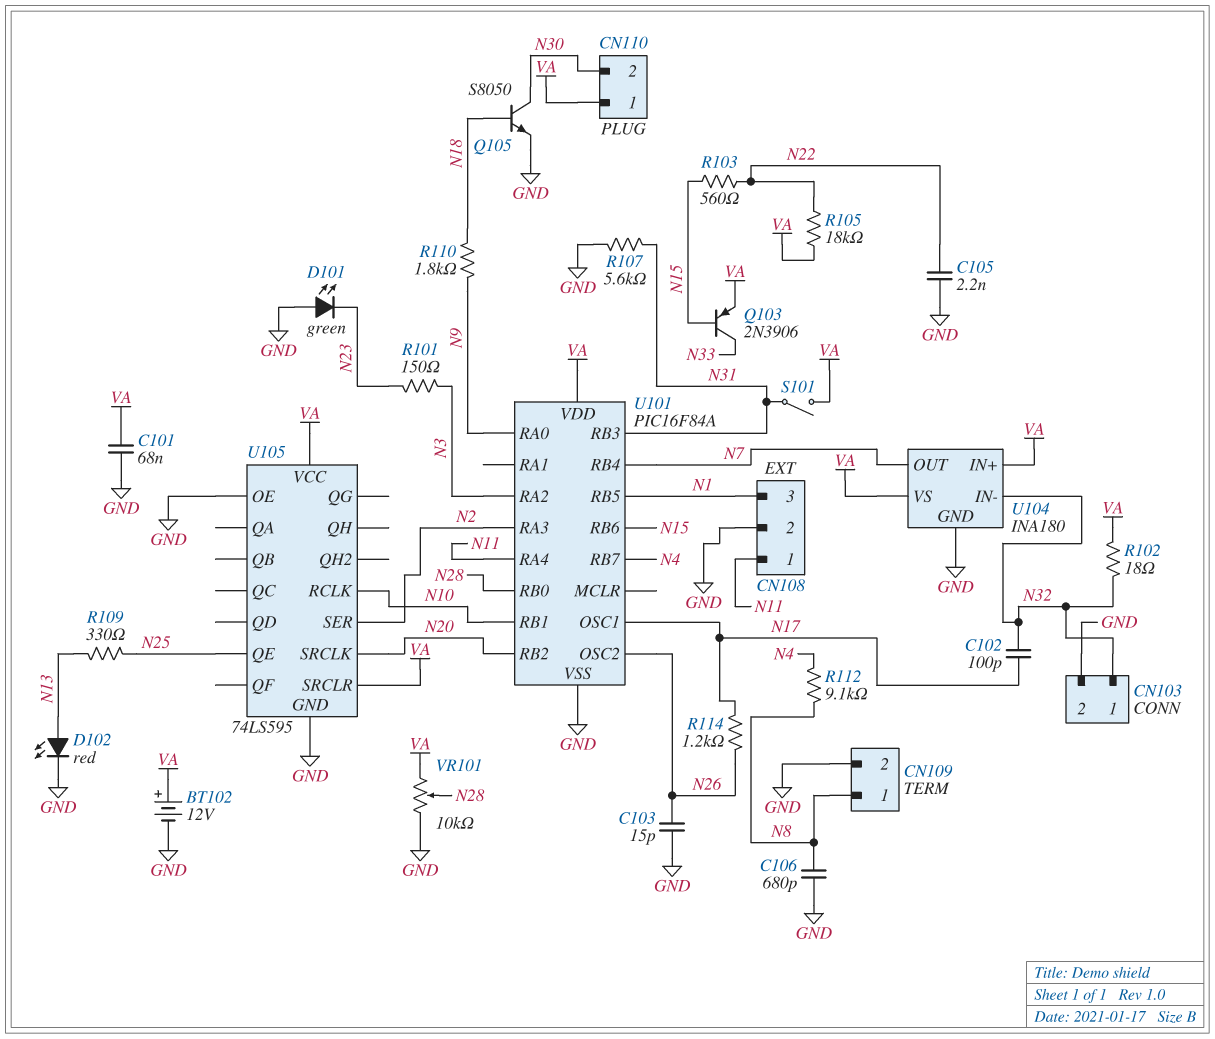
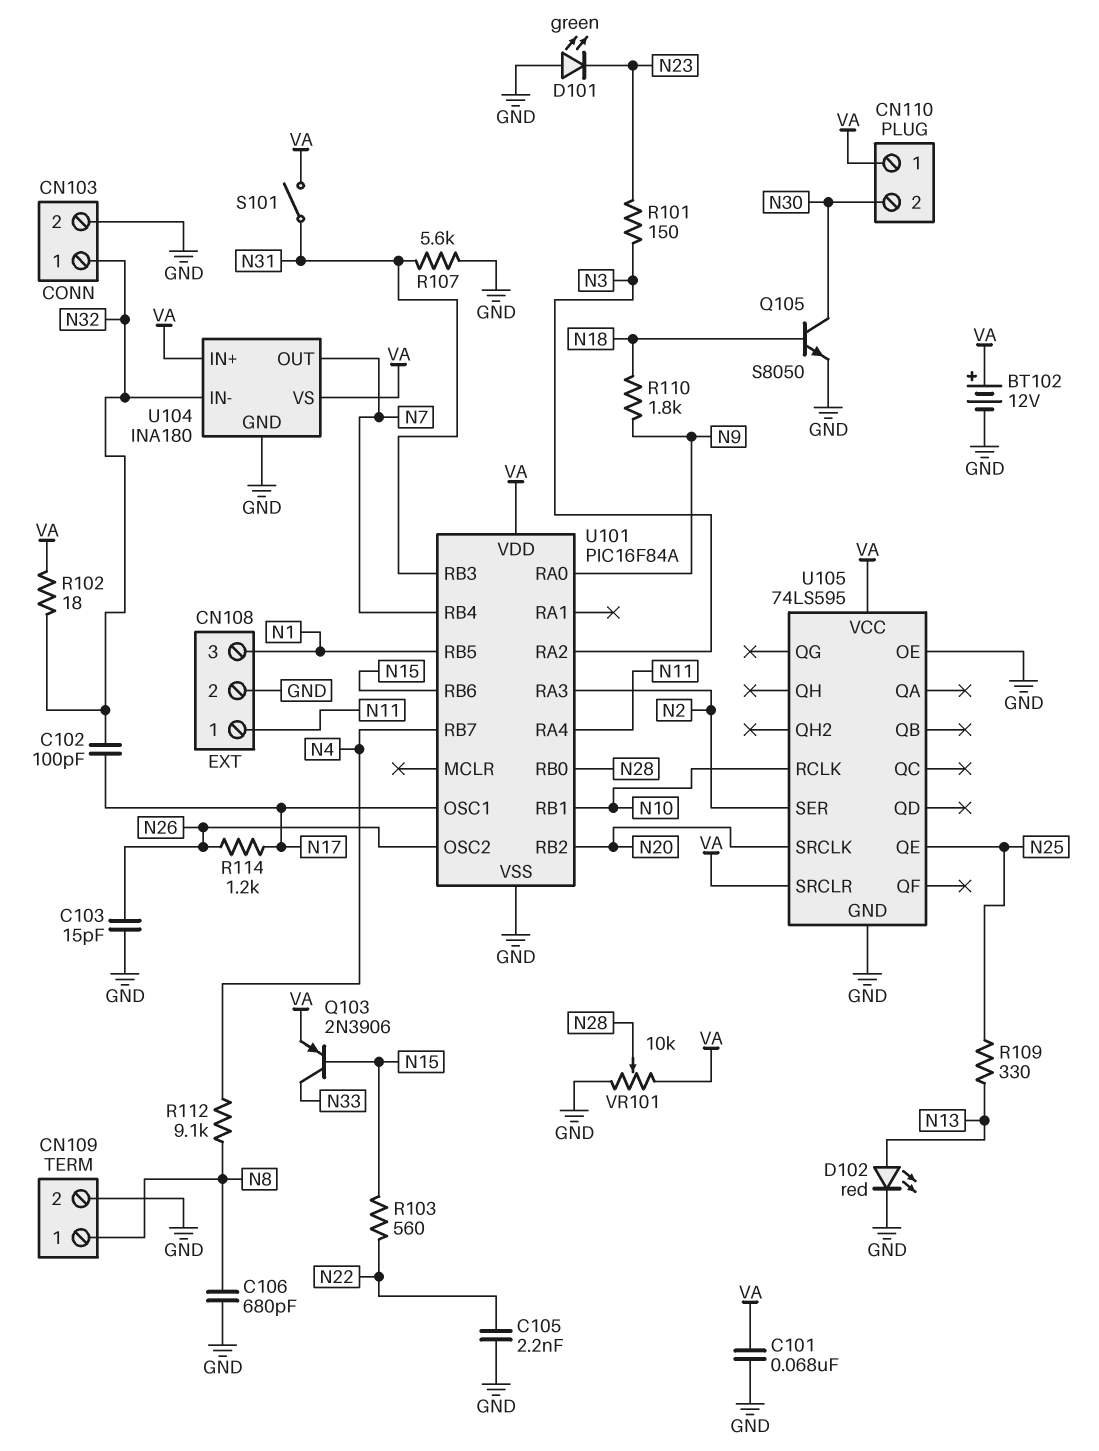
R105: 18k (N22, VA) -> none

